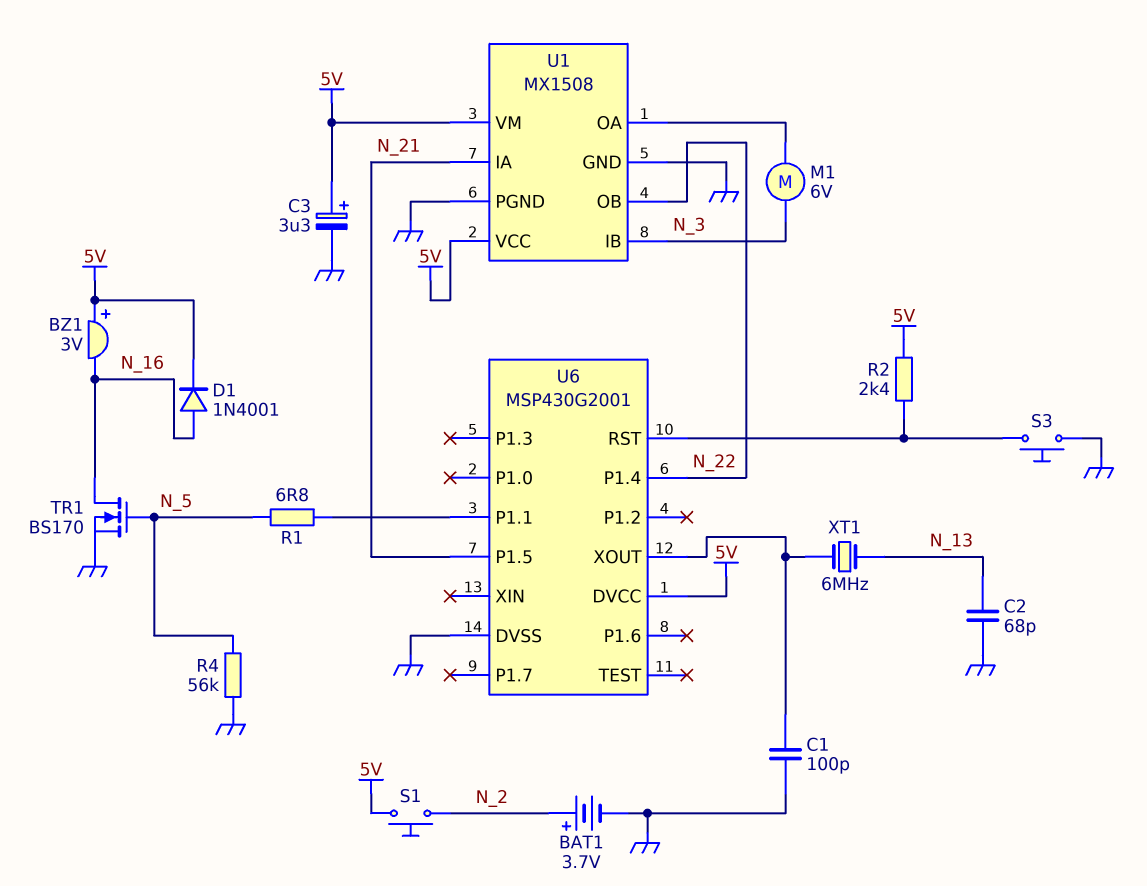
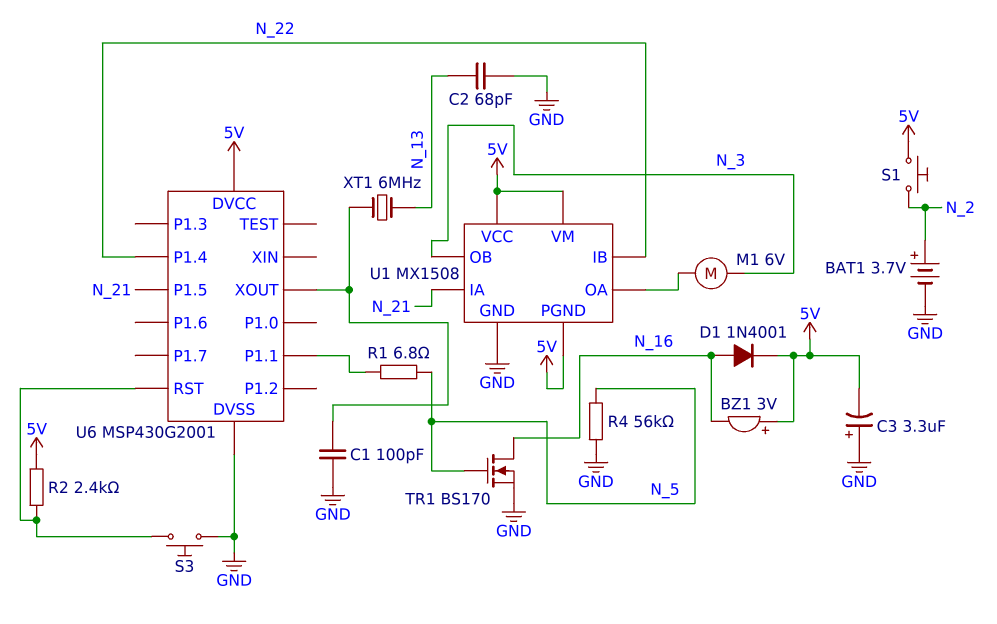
C3: 3.3uF (plus 5V, minus GND) -> 3.3uF (plus GND, minus 5V)
U1 pin IB: N_3 -> N_22
U1 pin OB: N_22 -> N_3
U1 pin PGND: GND -> 5V

